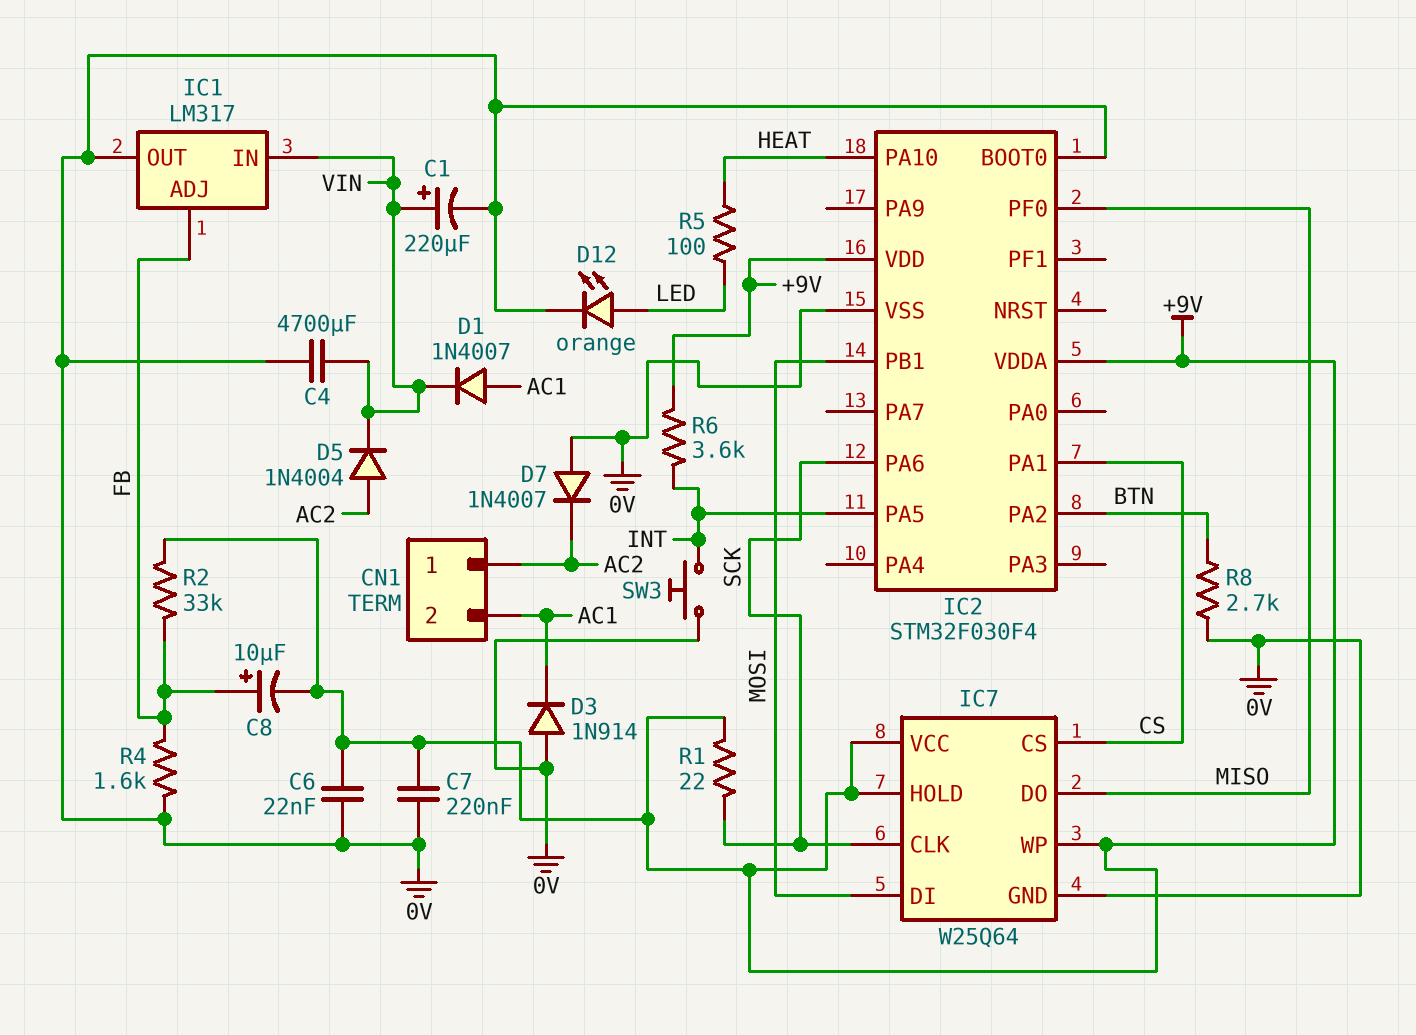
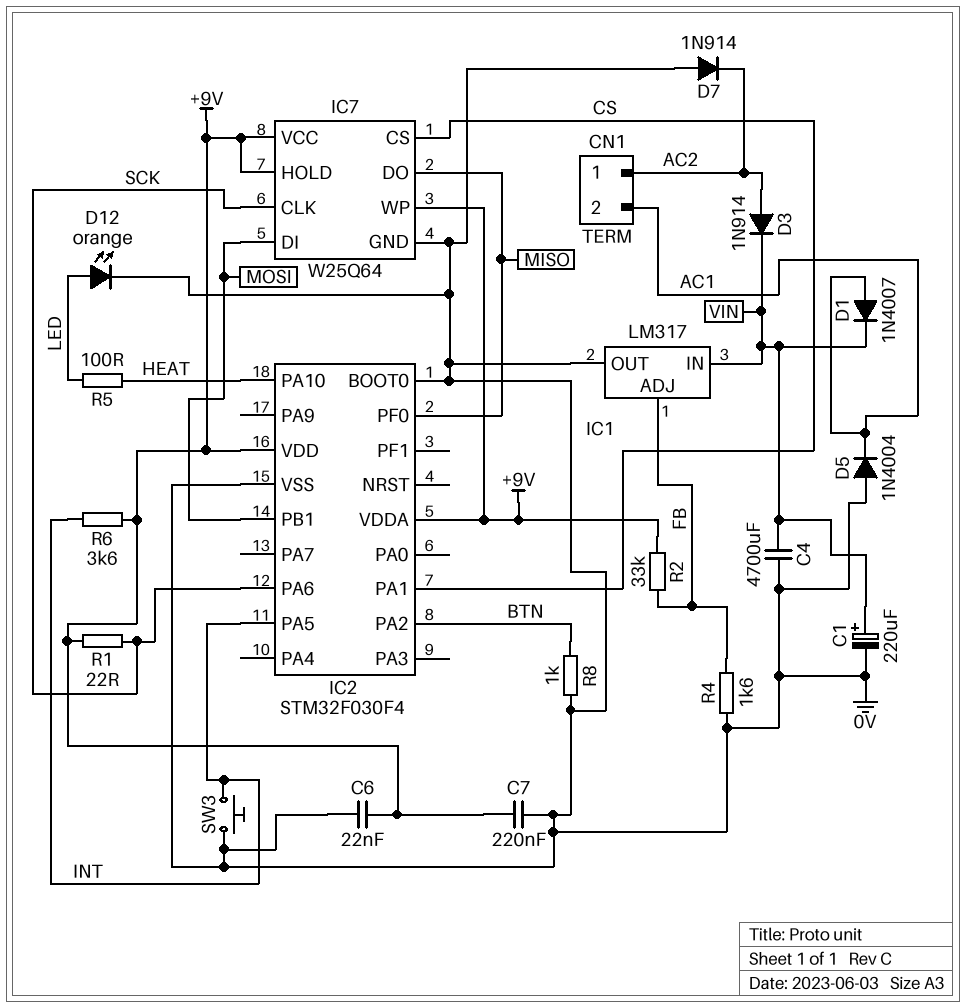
C8: 10uF (plus FB, minus +9V) -> none
D3: diode 1N914 (A 0V, K AC1) -> diode 1N914 (A AC2, K VIN)
D5: diode 1N4004 (A AC2, K VIN) -> diode 1N4004 (A 0V, K AC1)
D7: diode 1N4007 (A 0V, K AC2) -> diode 1N914 (A 0V, K AC2)
R8: 2.7k (0V, BTN) -> 1k (0V, BTN)

